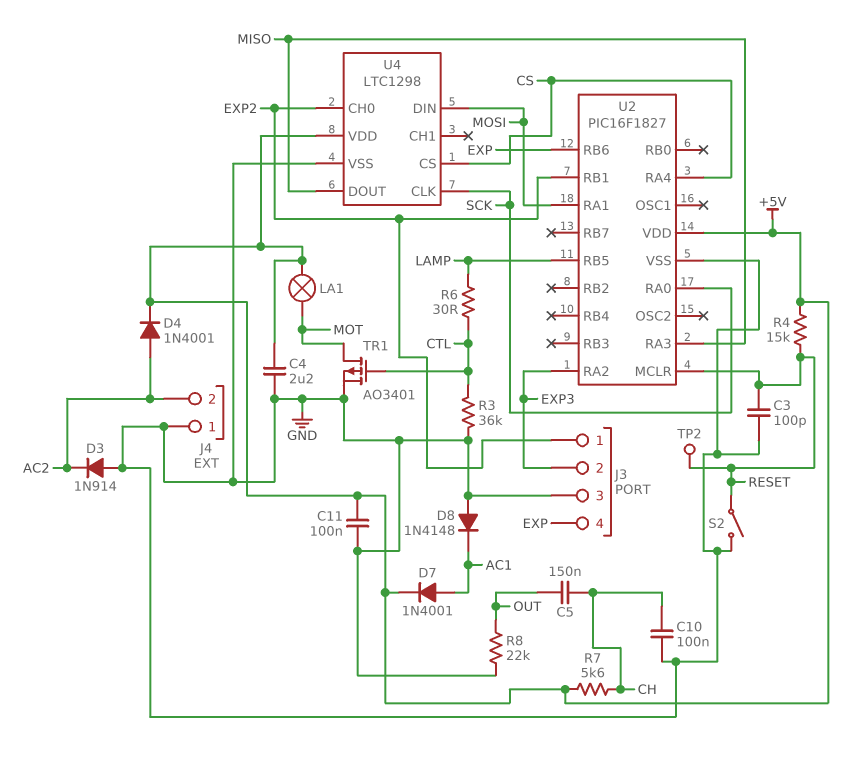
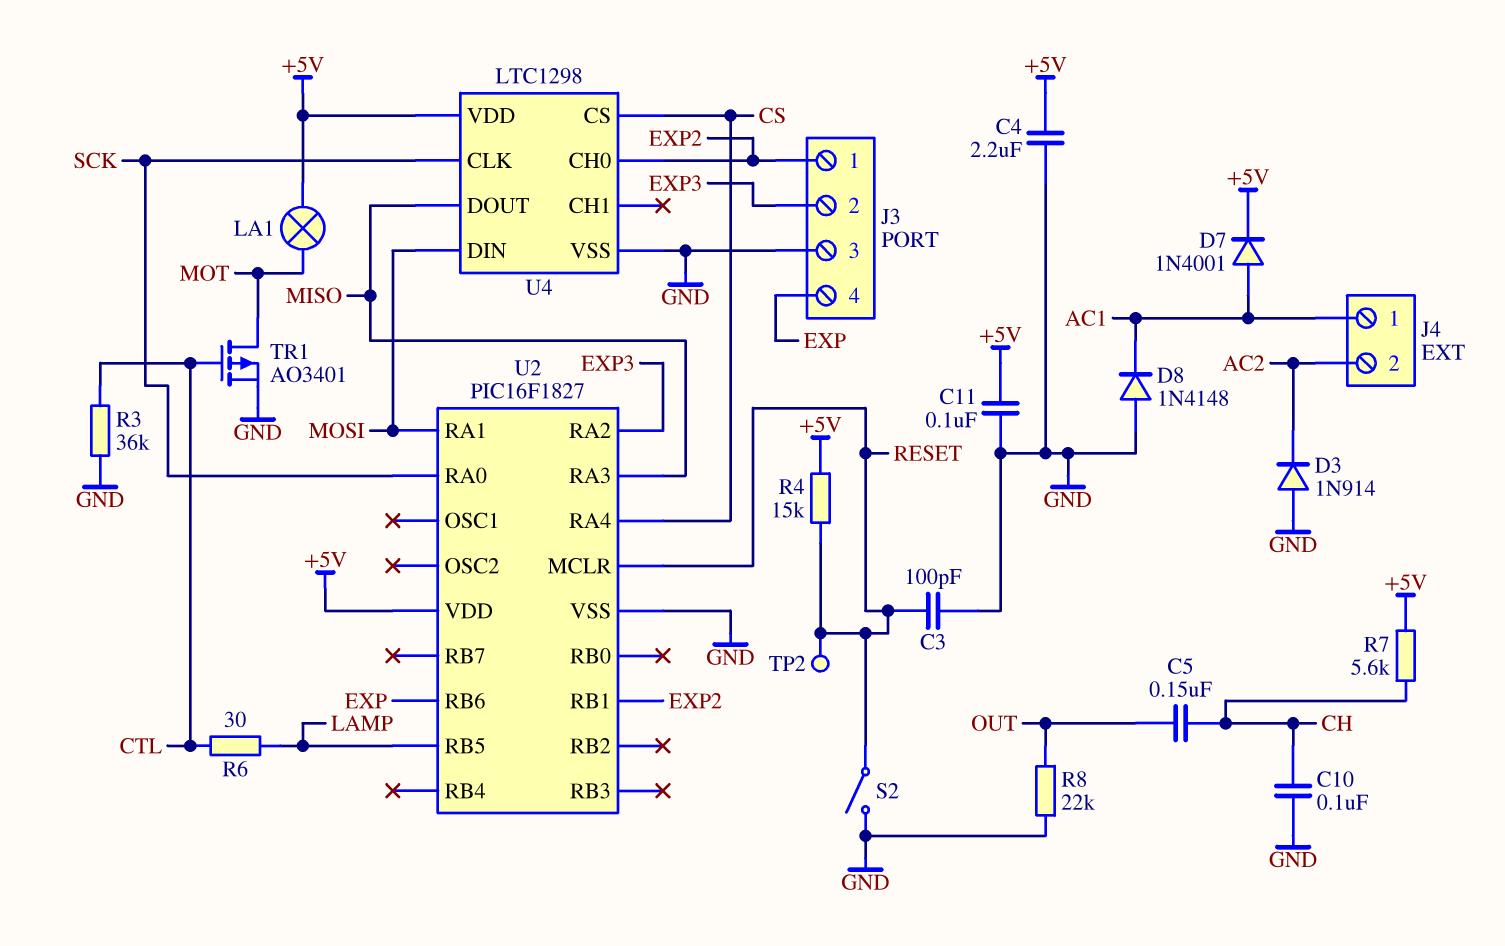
D4: diode 1N4001 (A AC2, K +5V) -> none
J4 pin 1: GND -> AC1

